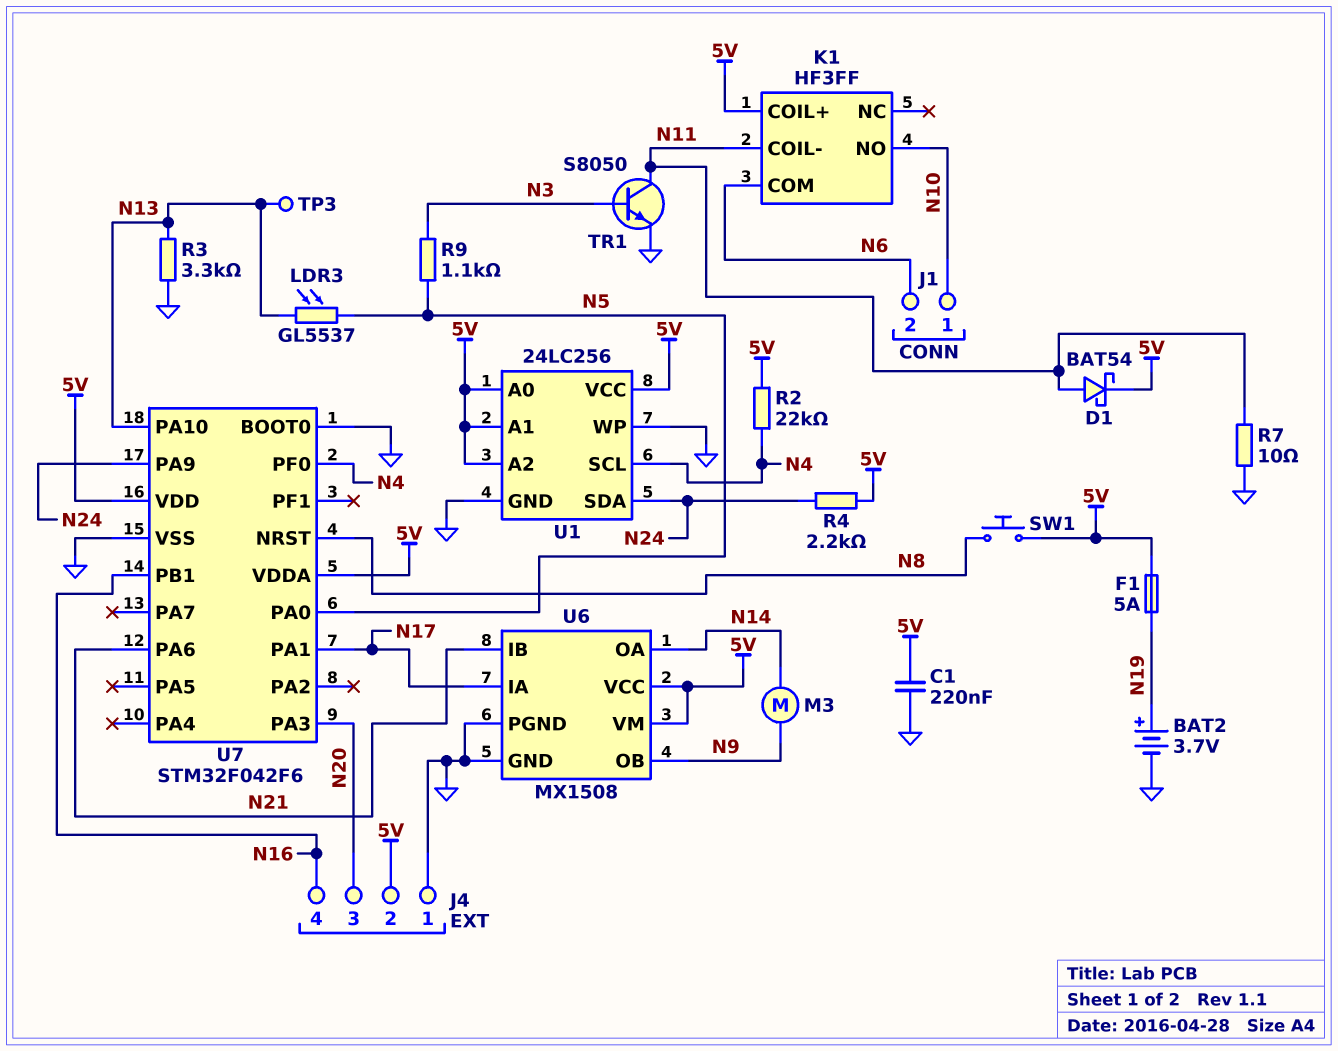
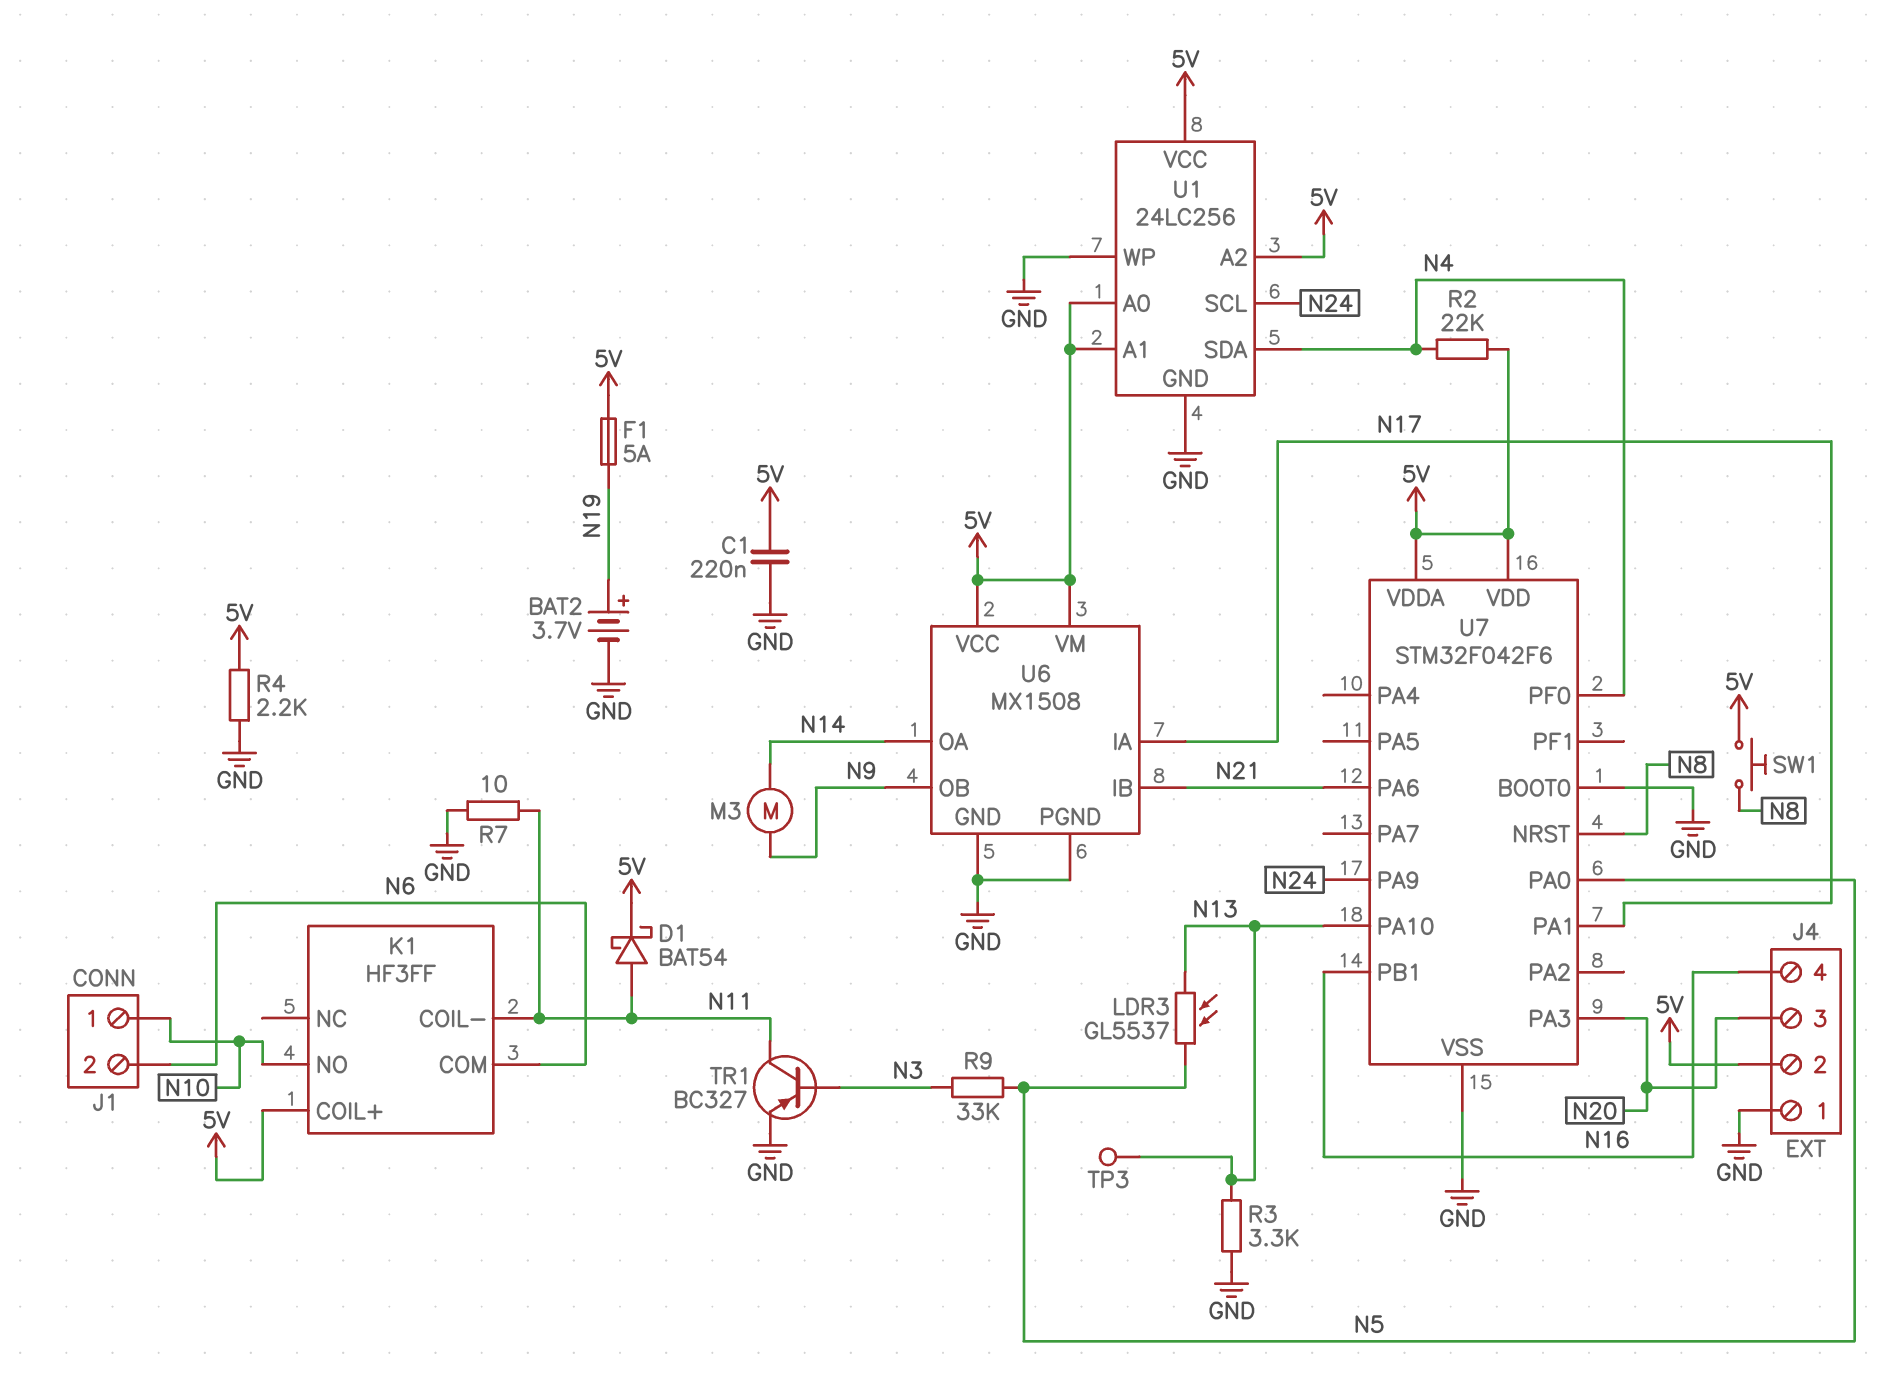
R4: 2.2k (5V, N24) -> 2.2k (5V, GND)
R9: 1.1k (N3, N5) -> 33k (N3, N5)
TR1: NPN S8050 (B N3, C N11, E GND) -> PNP BC327 (B N3, C N11, E GND)
U1 pin SCL: N4 -> N24
U1 pin SDA: N24 -> N4

